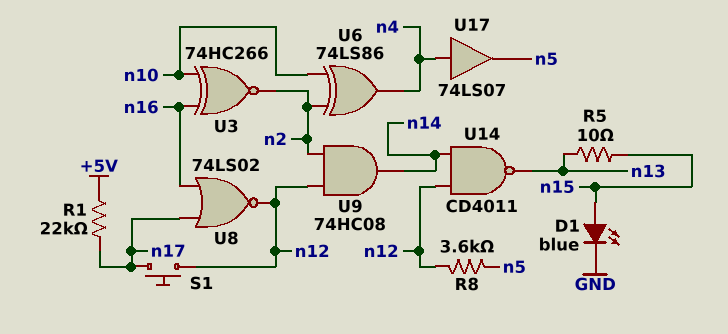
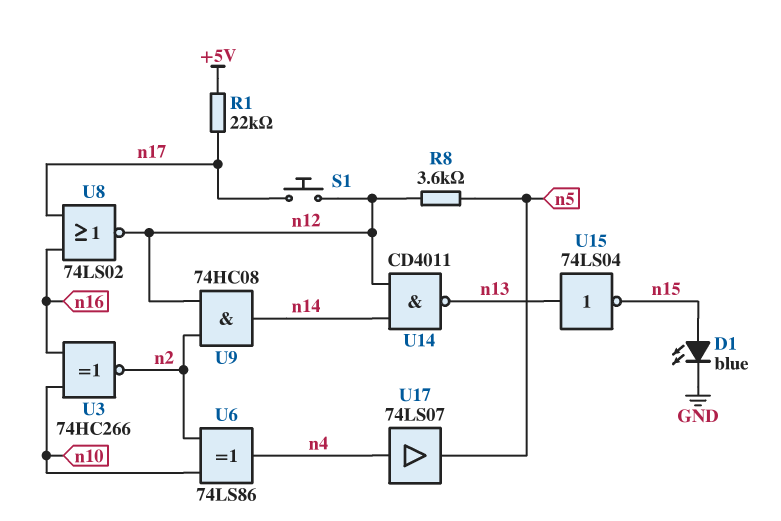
R5: 10 (n13, n15) -> none
U15: none -> NOT 74LS04 (in n13, out n15)

